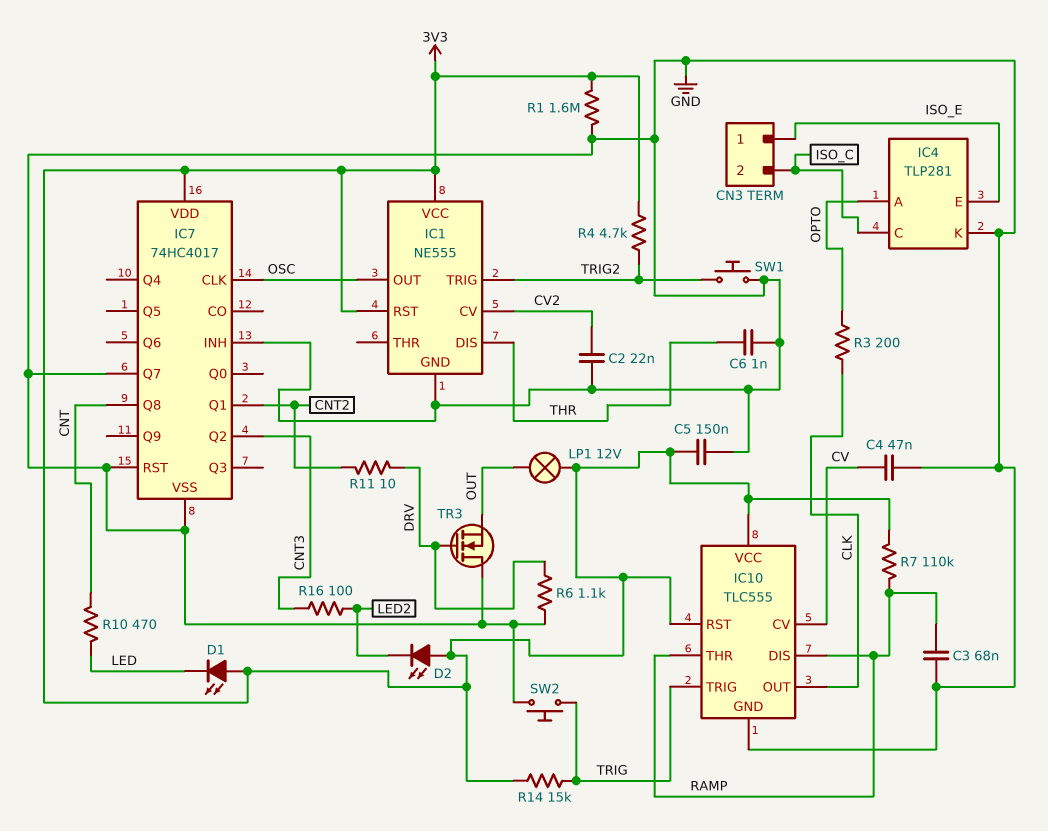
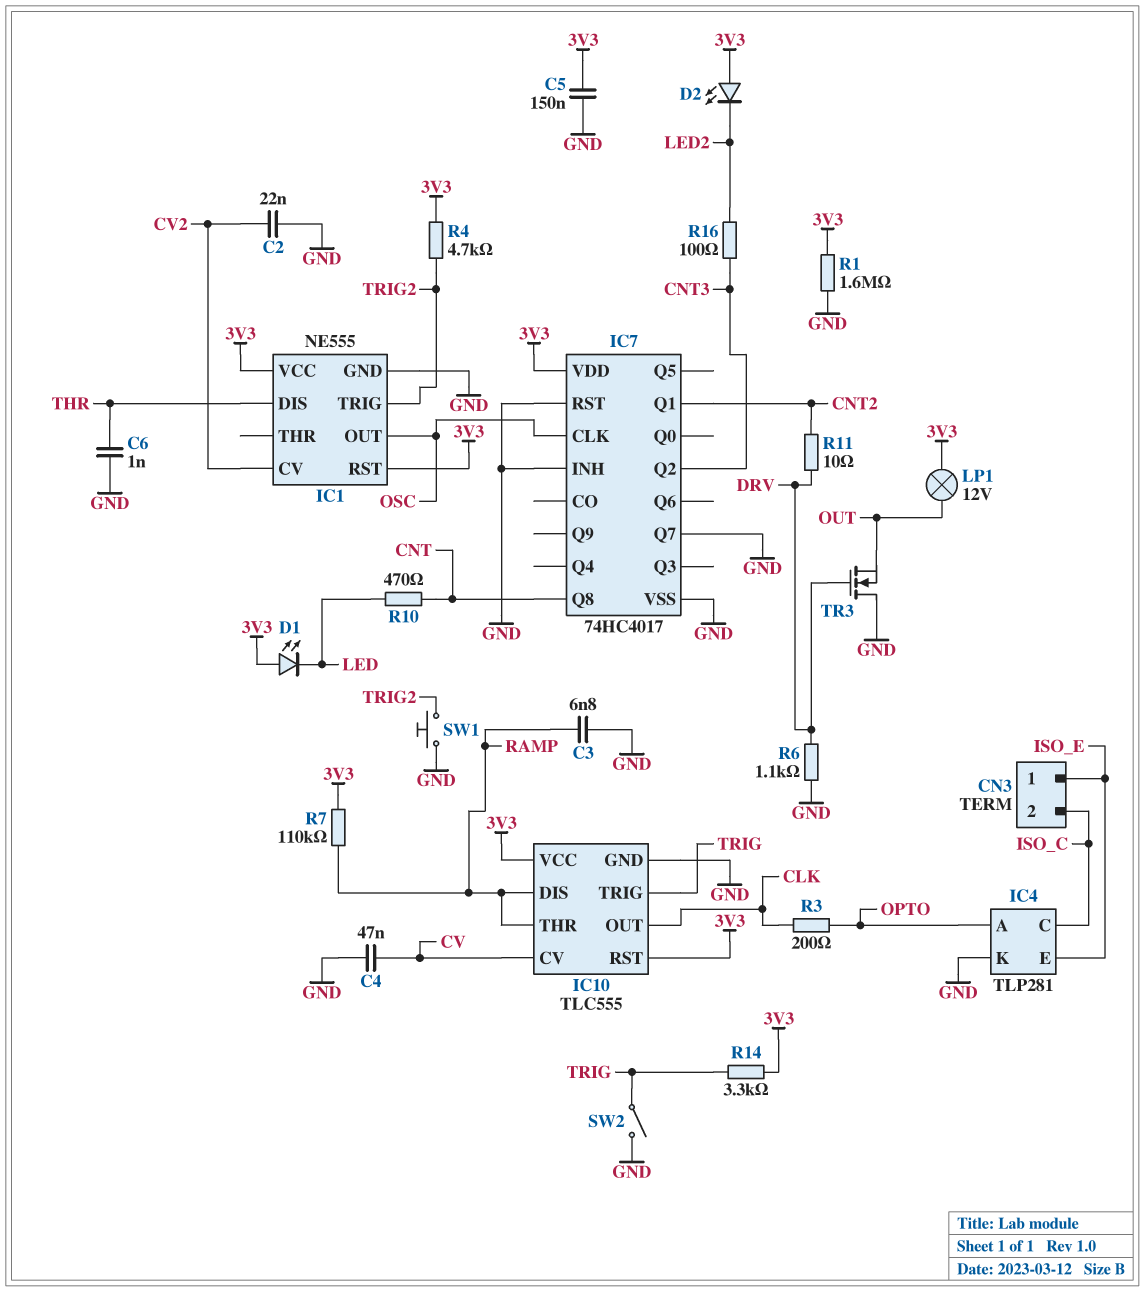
C3: 68nF (GND, RAMP) -> 6.8nF (GND, RAMP)
R14: 15k (3V3, TRIG) -> 3.3k (3V3, TRIG)
SW2: button (GND, TRIG) -> switch (GND, TRIG)

